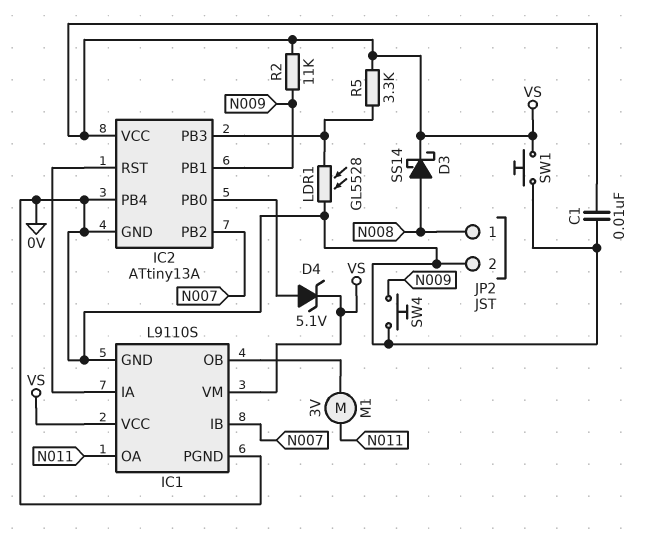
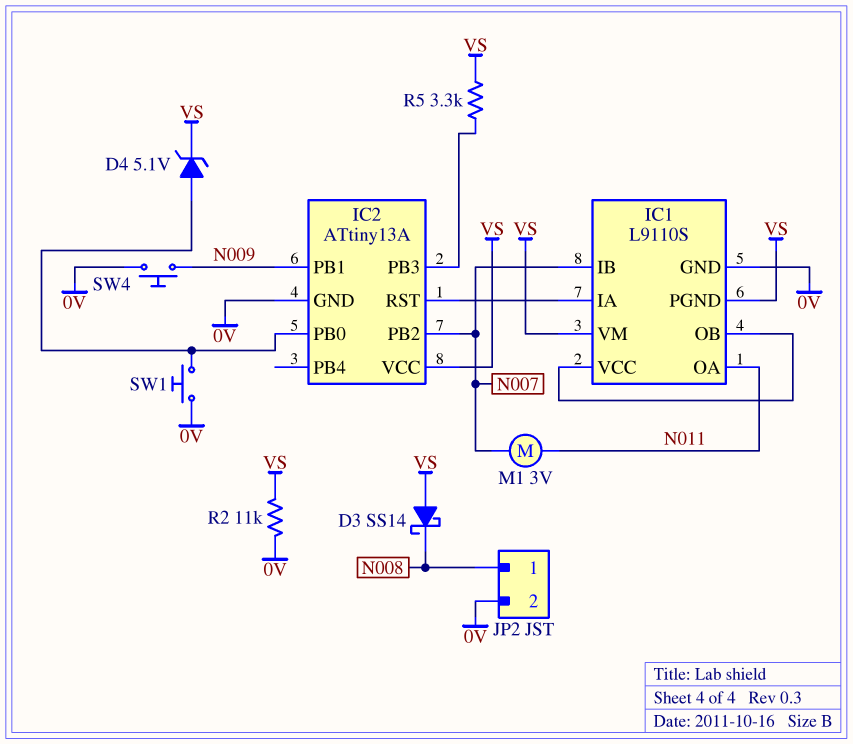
C1: 10nF (0V, VS) -> none
D3: schottky SS14 (A N008, K VS) -> schottky SS14 (A VS, K N008)
IC1 pin PGND: 0V -> VS
IC1 pin VCC: VS -> IC1/OB
IC2 pin PB4: 0V -> none
LDR1: GL5528 (0V, IC2/PB3) -> none
M1: motor 3V (IC1/OB, N011) -> motor 3V (N007, N011)
R2: 11k (N009, VS) -> 11k (0V, VS)
SW1: button (0V, VS) -> button (0V, IC2/PB0)

